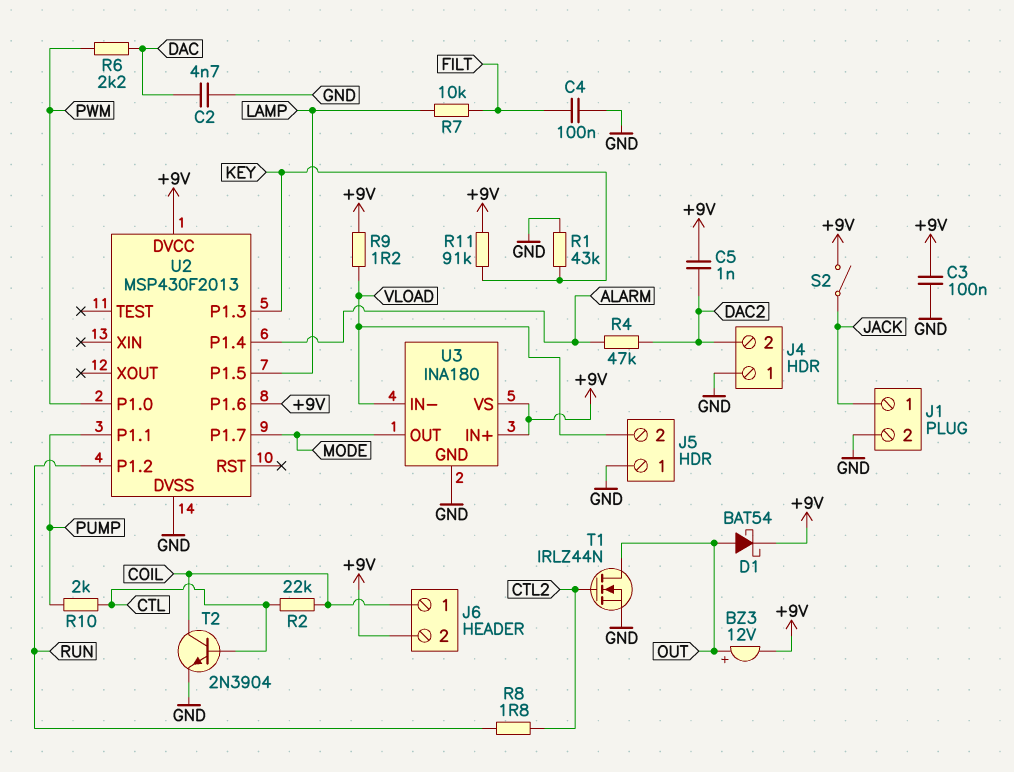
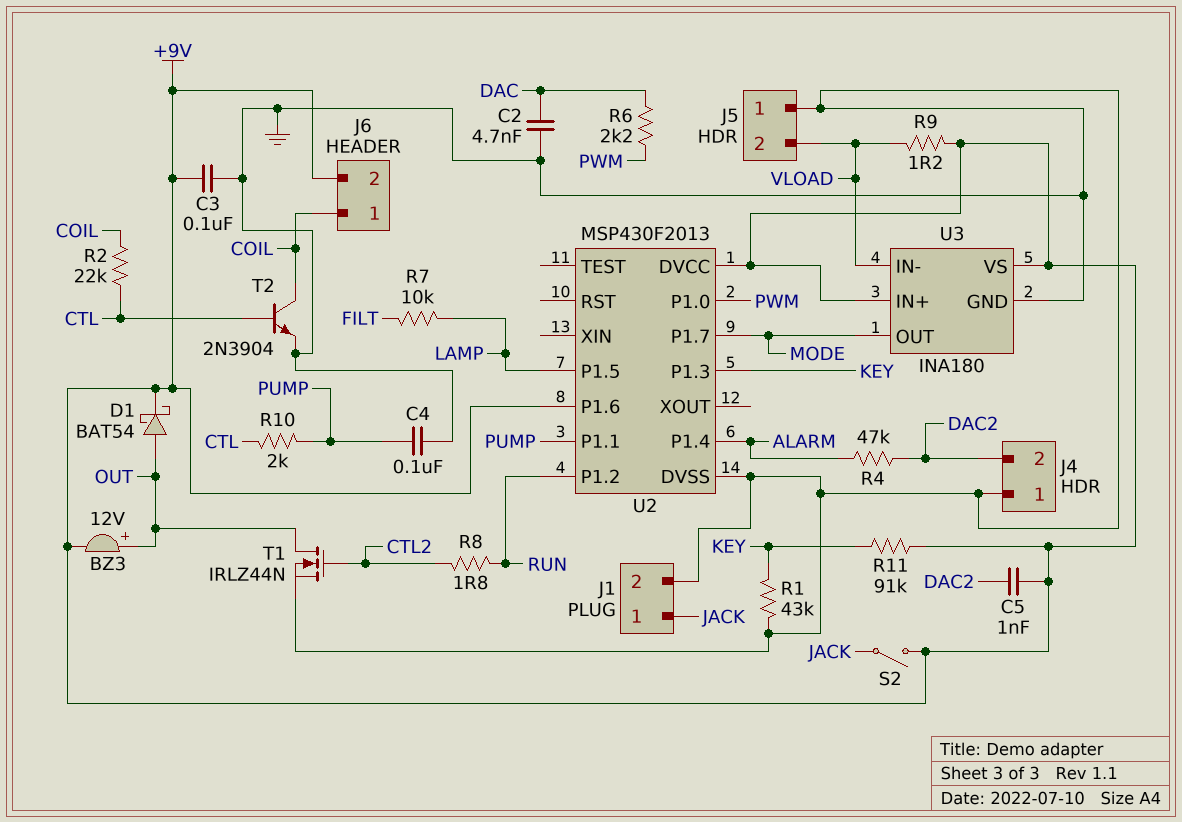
C4: 100nF (FILT, GND) -> 100nF (GND, PUMP)

